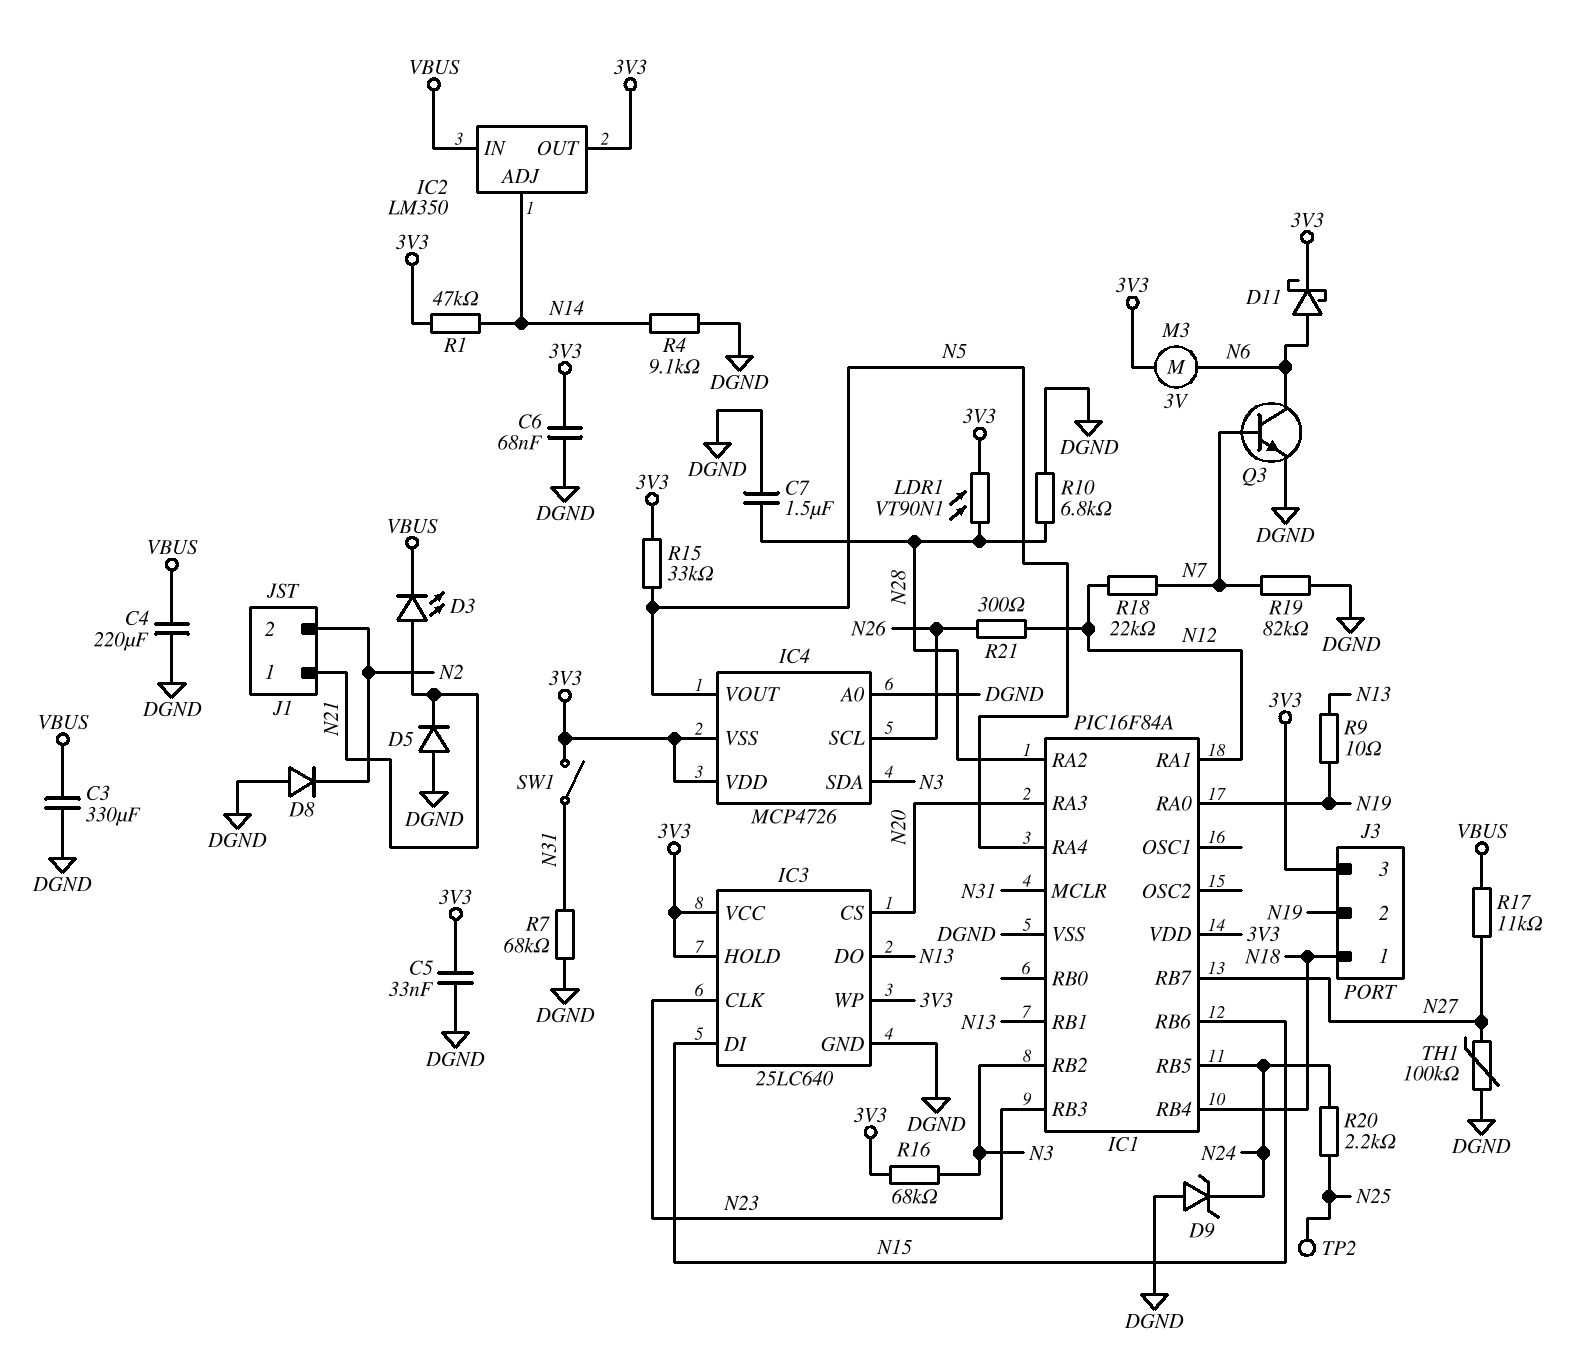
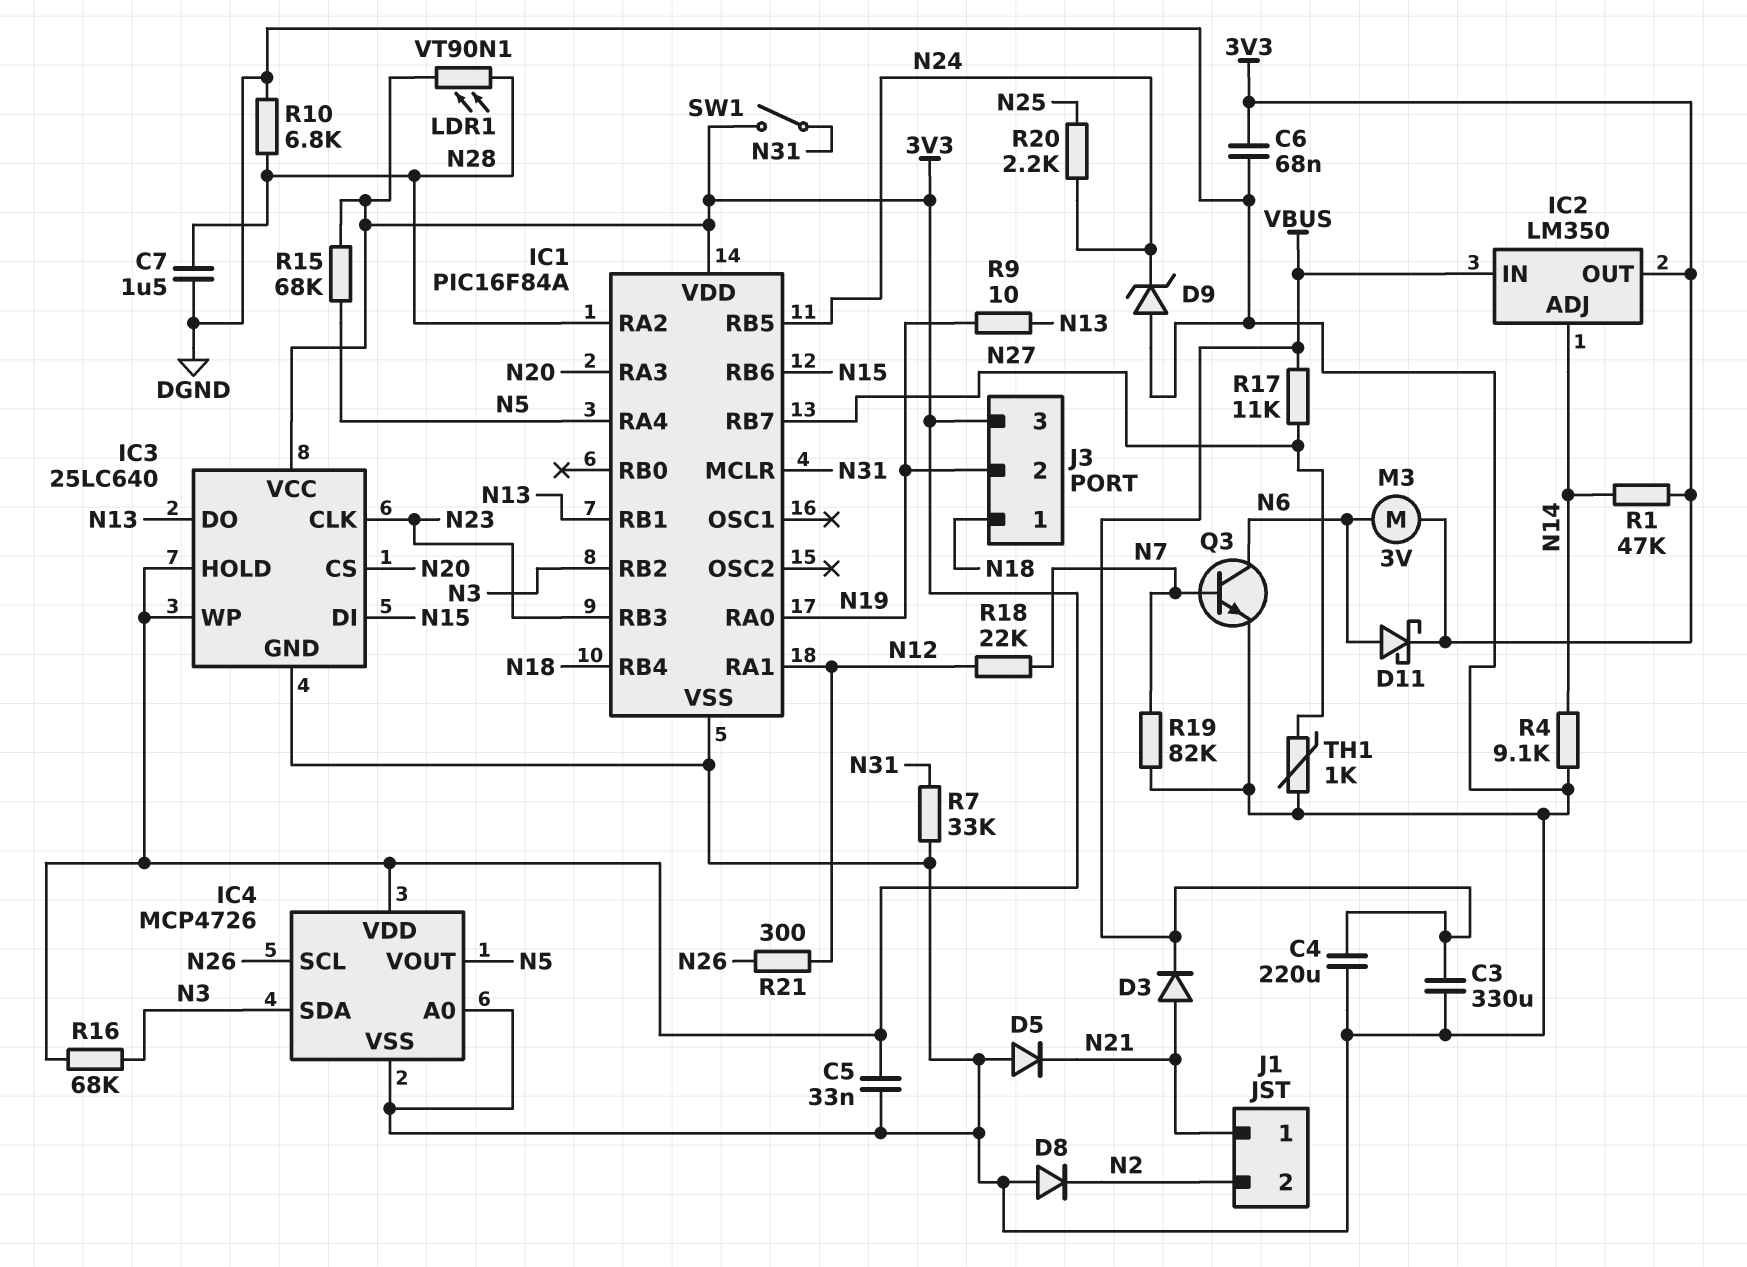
D3: LED (A N21, K VBUS) -> diode (A N21, K VBUS)
IC4 pin VSS: 3V3 -> DGND
R7: 68k (DGND, N31) -> 33k (DGND, N31)
R15: 33k (3V3, N5) -> 68k (3V3, N5)
TH1: 100k (DGND, N27) -> 1k (DGND, N27)
TP2: test point (N25) -> none

